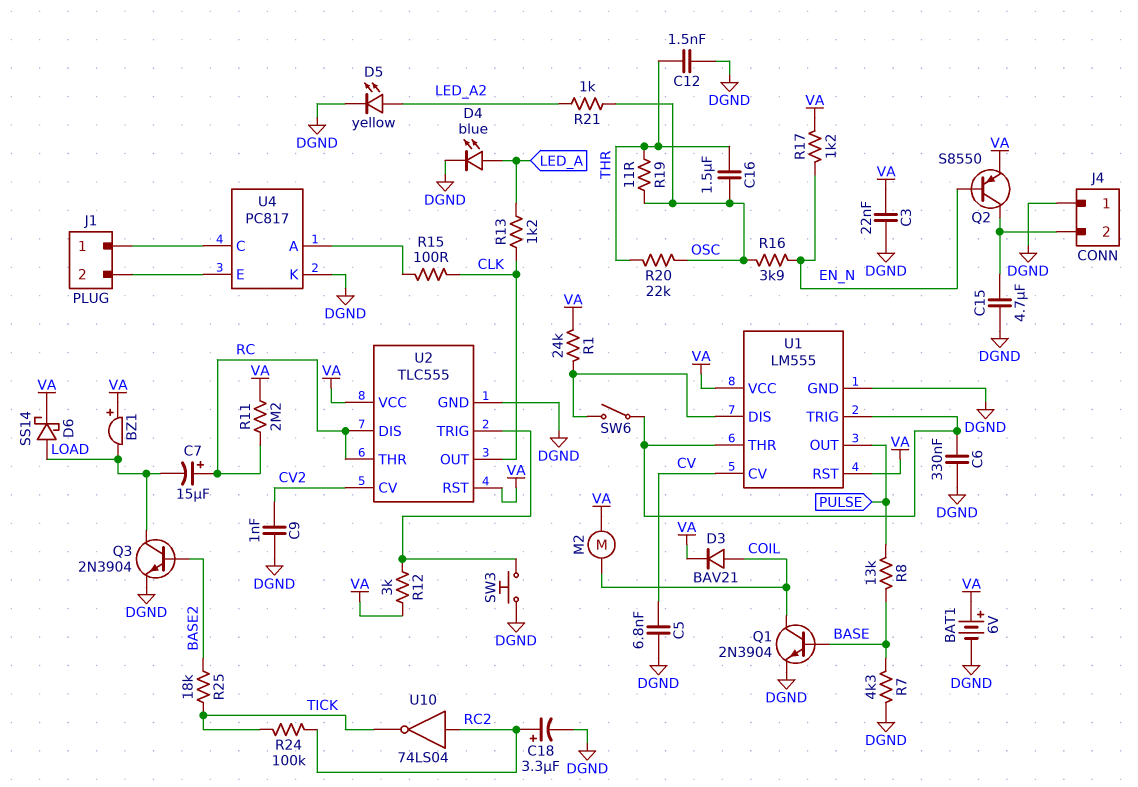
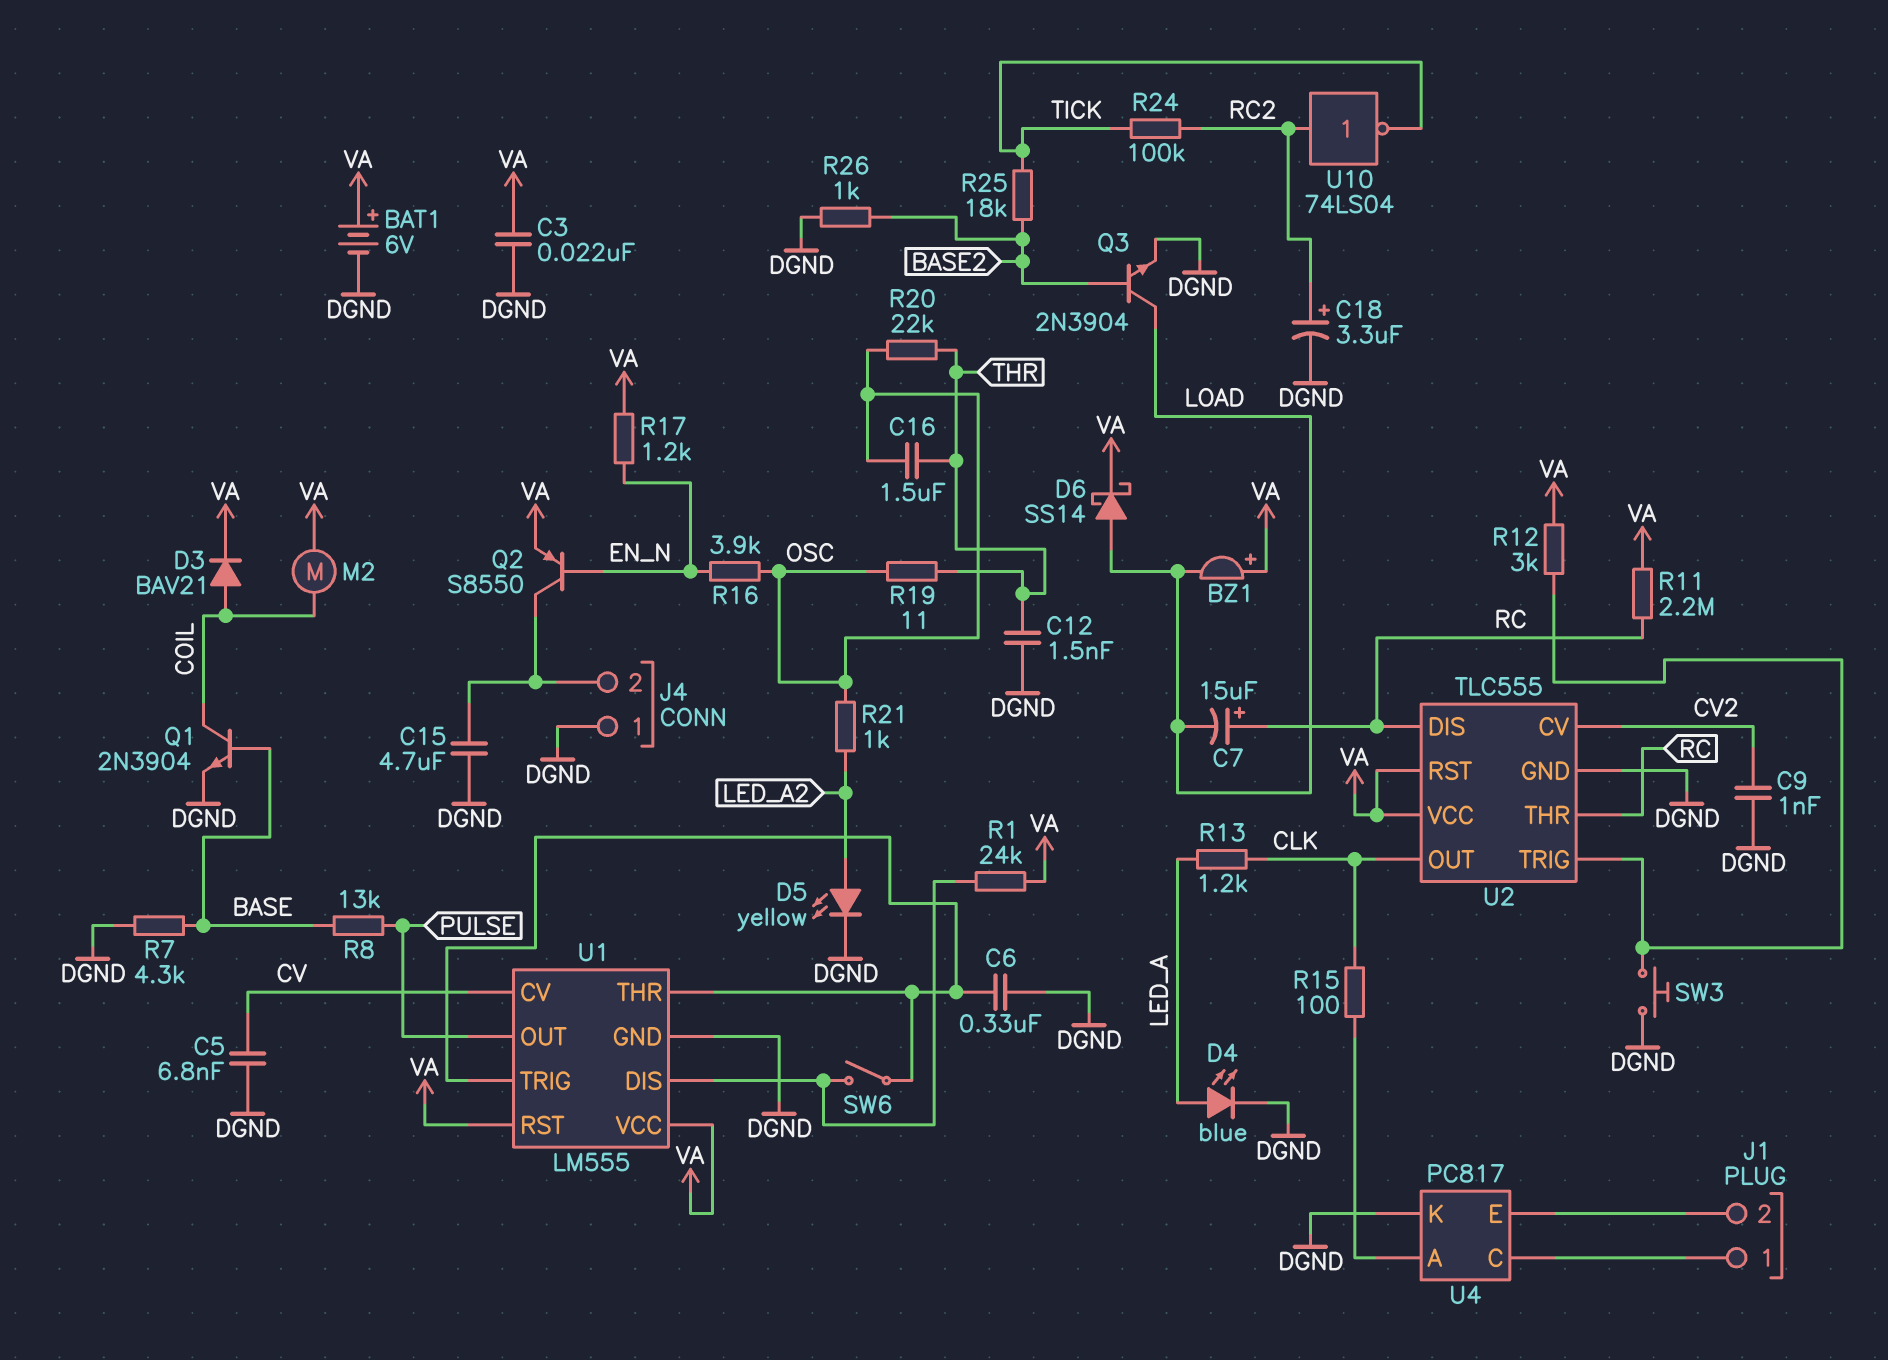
R26: none -> 1k (BASE2, DGND)

